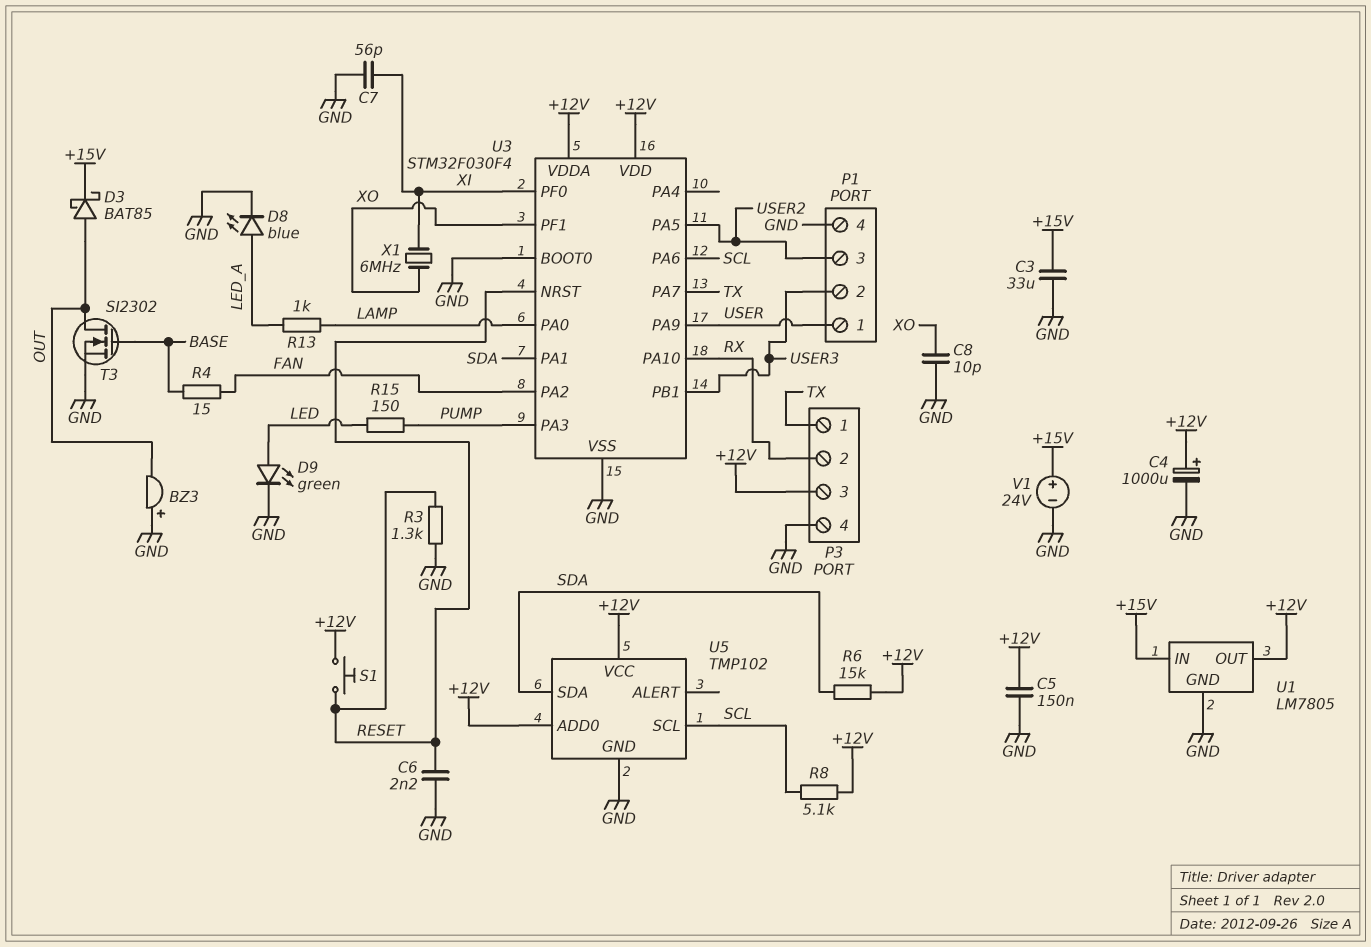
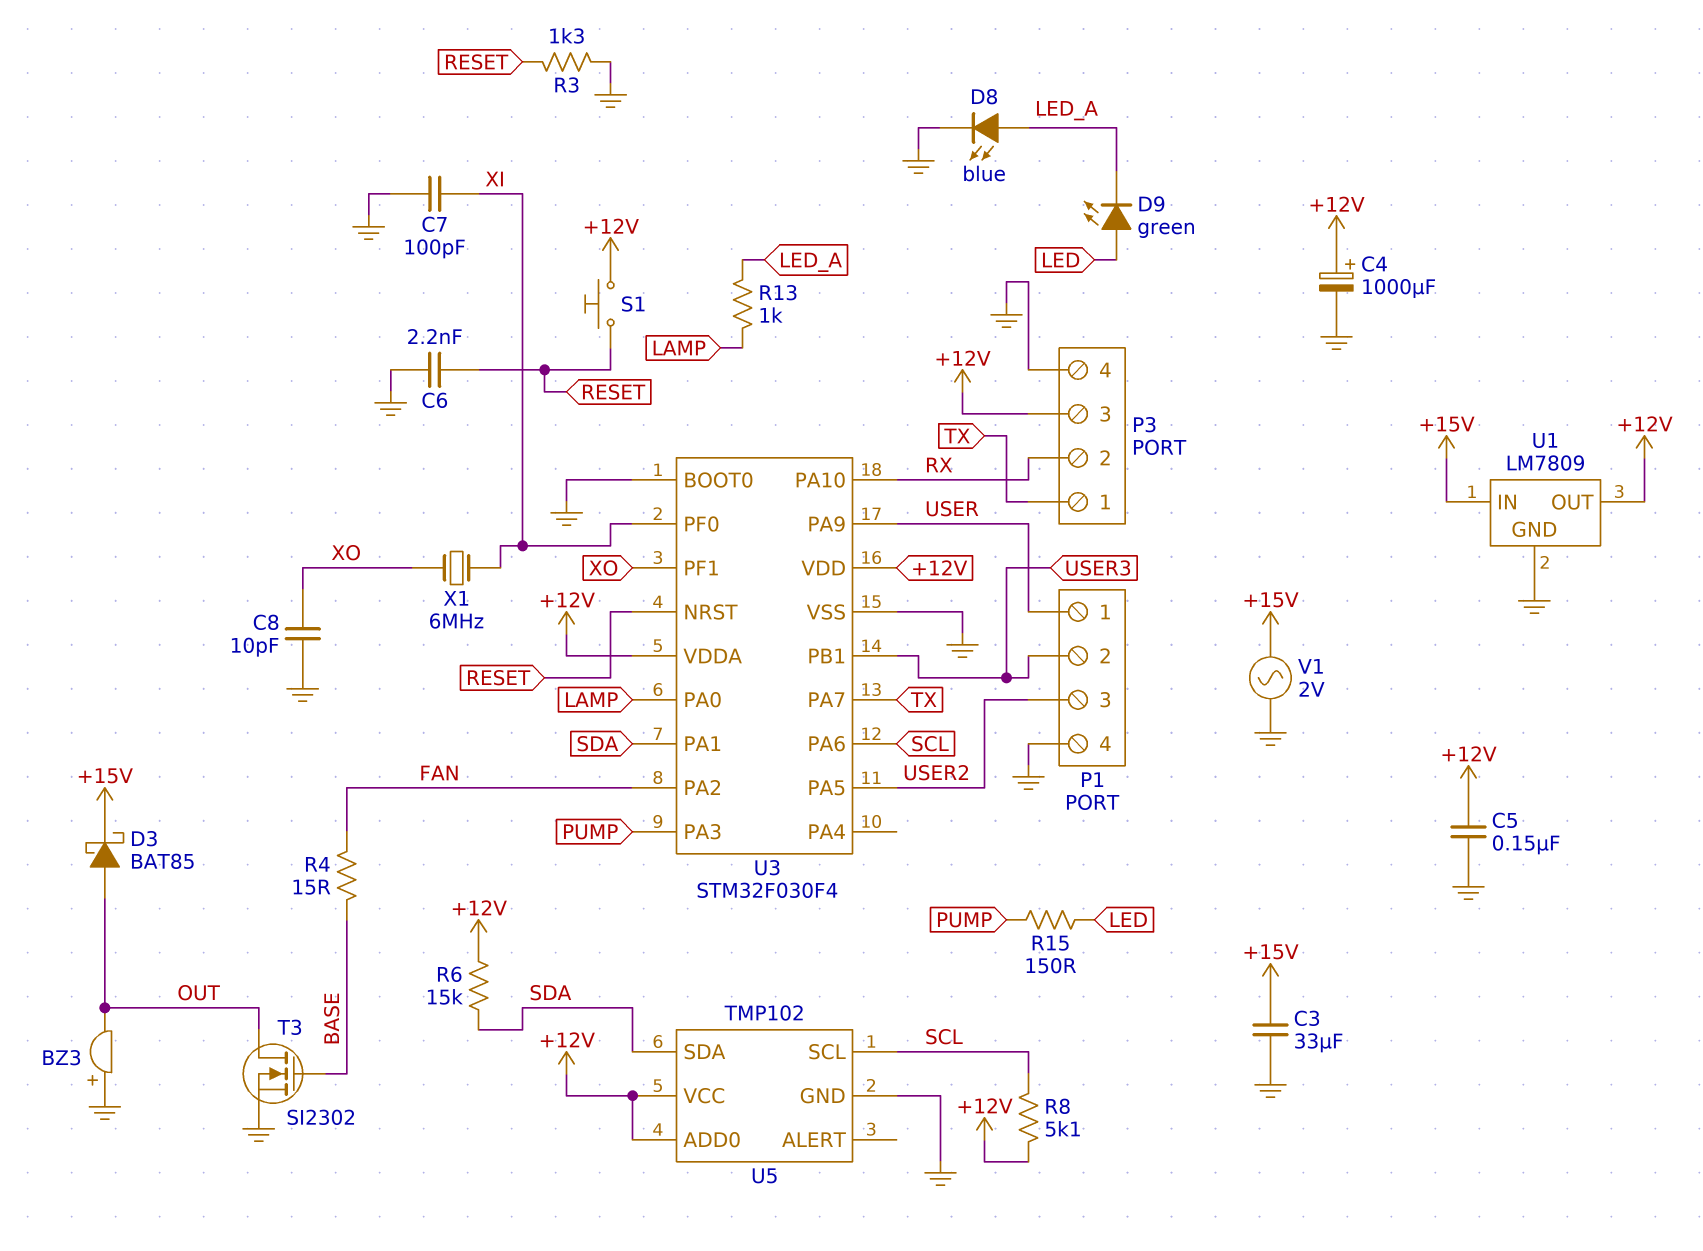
C7: 56pF (GND, XI) -> 100pF (GND, XI)
D9: LED green (A LED, K GND) -> LED green (A LED, K LED_A)
U1: LM7805 -> LM7809
V1: 24V (plus +15V, minus GND) -> AC 2V (+15V, GND)

